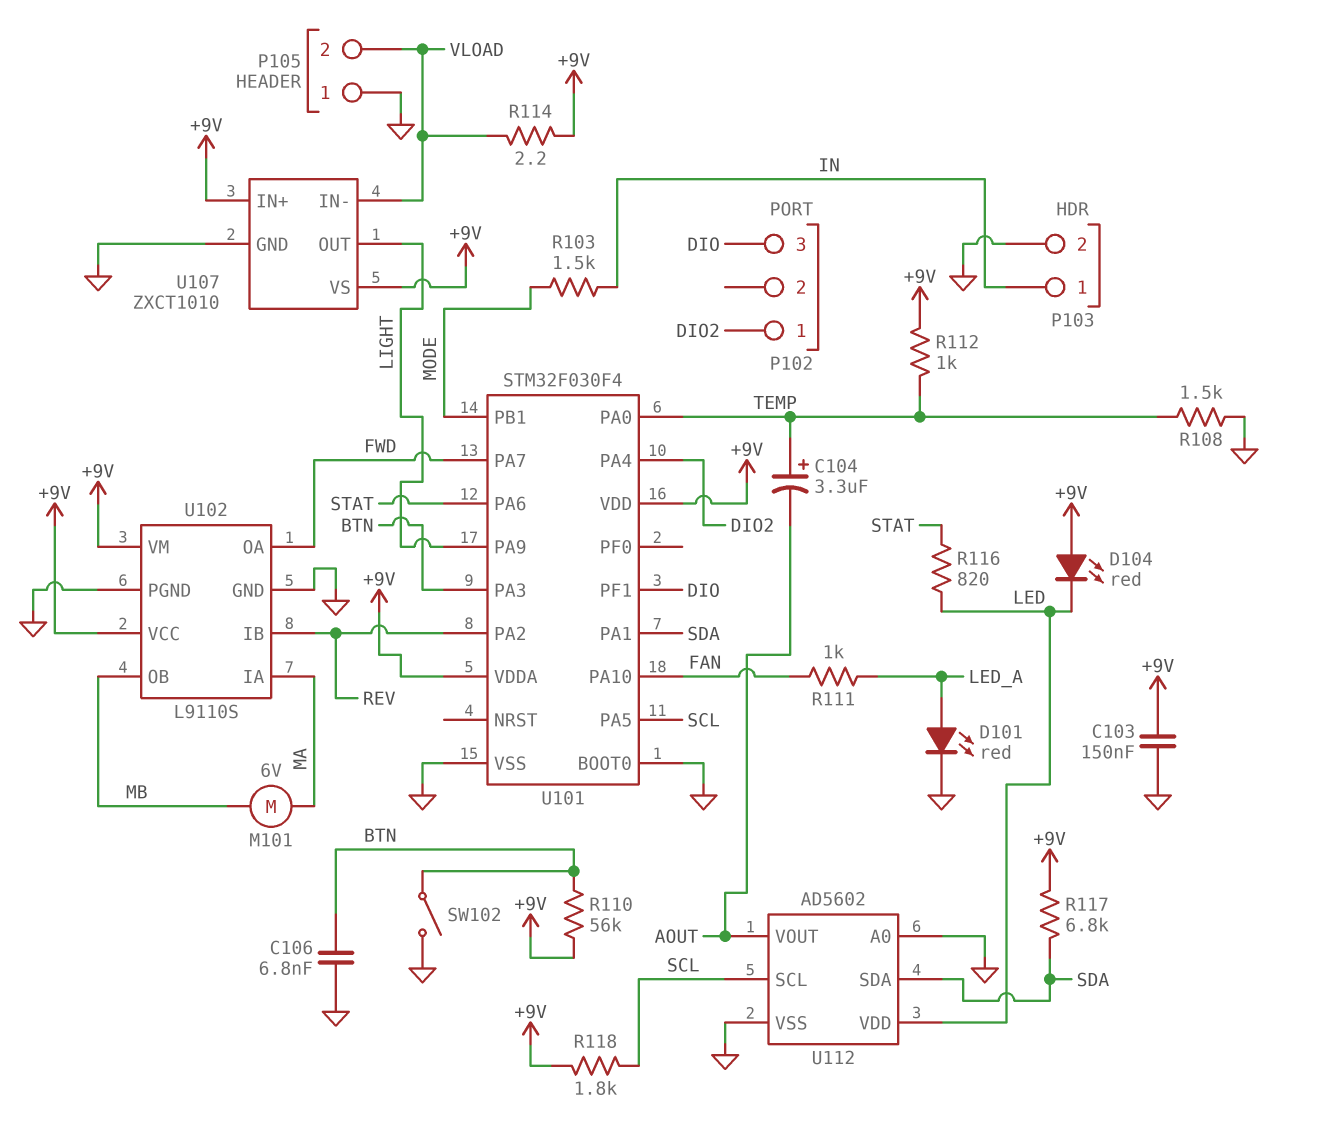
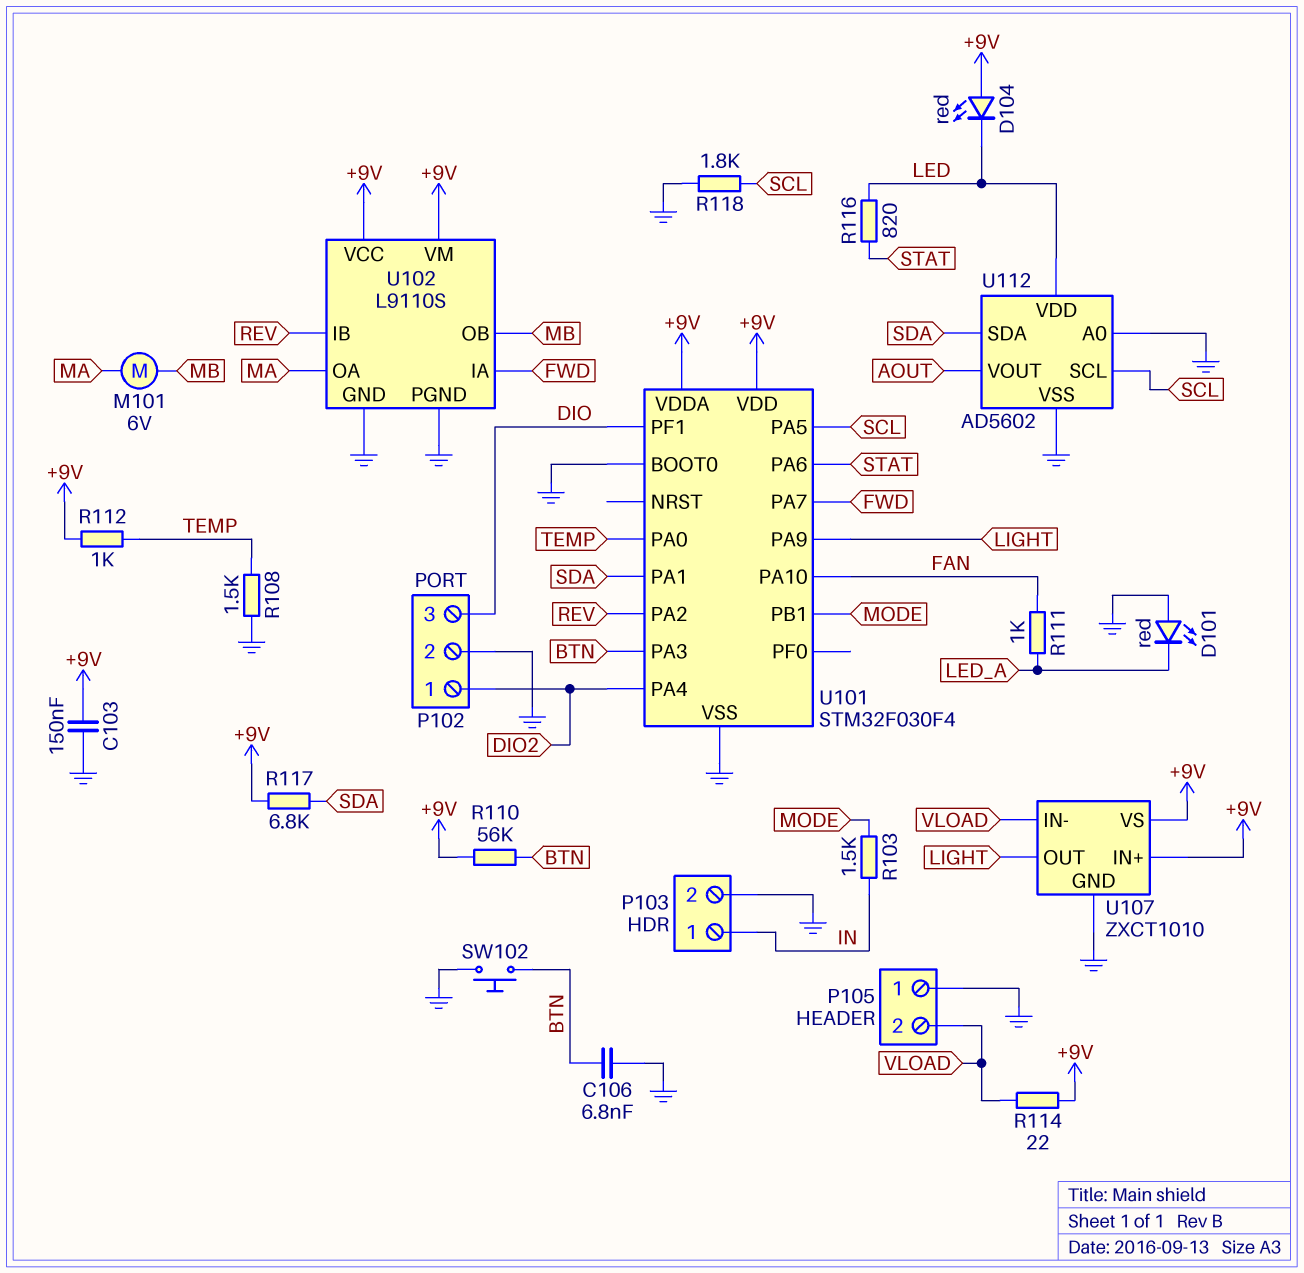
C104: 3.3uF (plus TEMP, minus AOUT) -> none
D101: LED red (A LED_A, K GND) -> LED red (A GND, K LED_A)
P102 pin 2: none -> GND
R114: 2.2 (+9V, VLOAD) -> 22 (+9V, VLOAD)
R118: 1.8k (+9V, SCL) -> 1.8k (GND, SCL)
SW102: switch (BTN, GND) -> button (BTN, GND)
U102 pin IA: MA -> FWD
U102 pin OA: FWD -> MA

